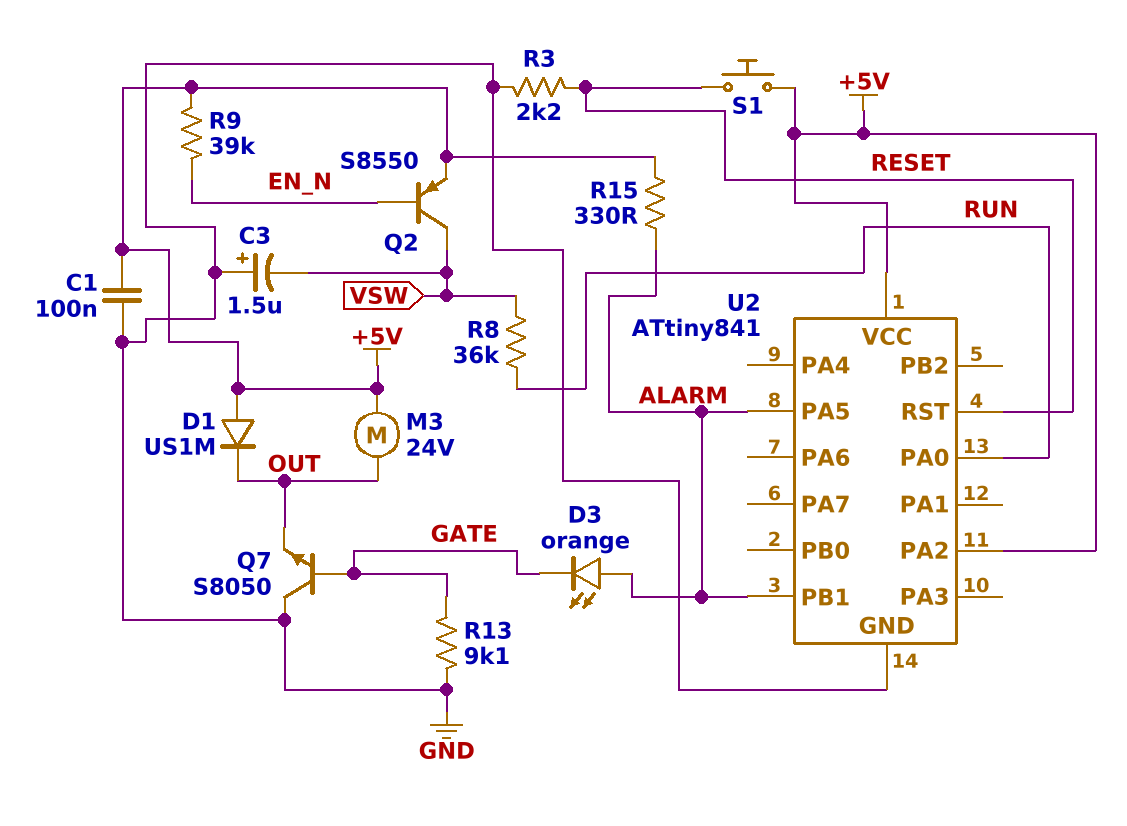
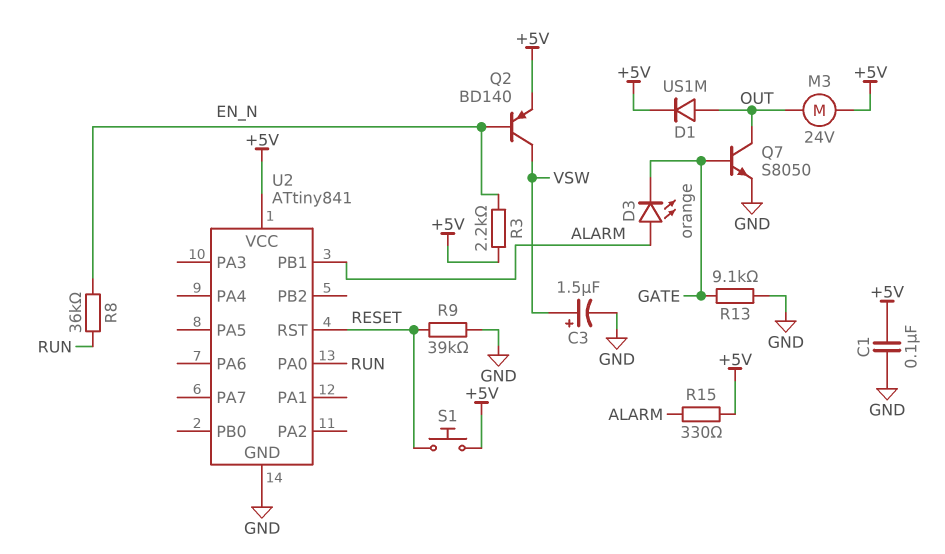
C3: 1.5uF (plus GND, minus VSW) -> 1.5uF (plus VSW, minus GND)
D1: diode US1M (A +5V, K OUT) -> diode US1M (A OUT, K +5V)
Q2: PNP S8550 (B EN_N, C VSW, E +5V) -> PNP BD140 (B EN_N, C VSW, E +5V)
Q7: NPN S8050 (B GATE, C GND, E OUT) -> NPN S8050 (B GATE, C OUT, E GND)
R3: 2.2k (GND, RESET) -> 2.2k (+5V, EN_N)
R8: 36k (RUN, VSW) -> 36k (EN_N, RUN)
R9: 39k (+5V, EN_N) -> 39k (GND, RESET)
U2 pin PA2: +5V -> none
U2 pin PA5: ALARM -> none

